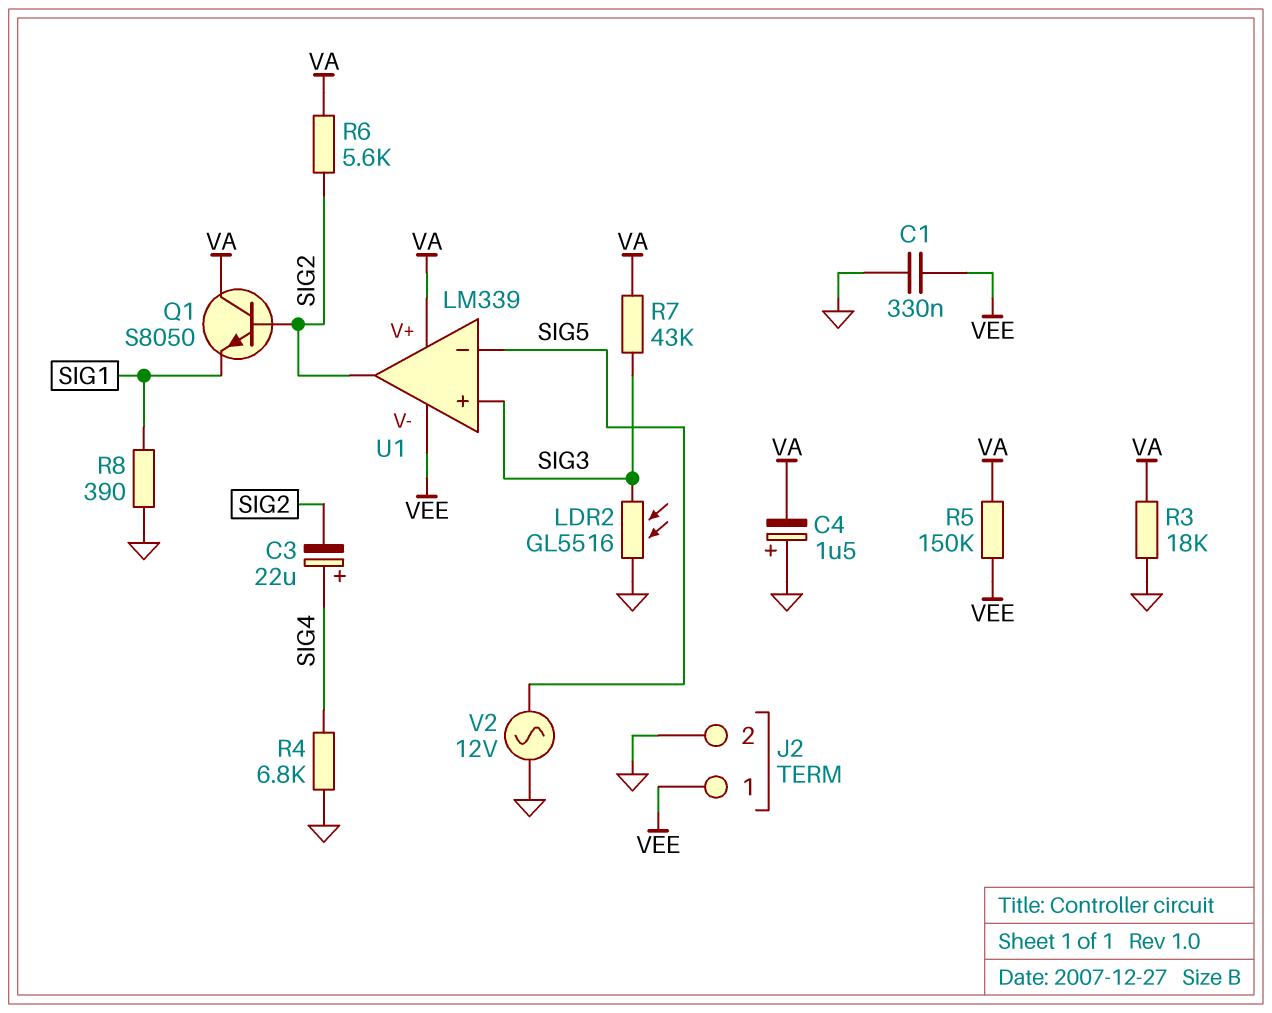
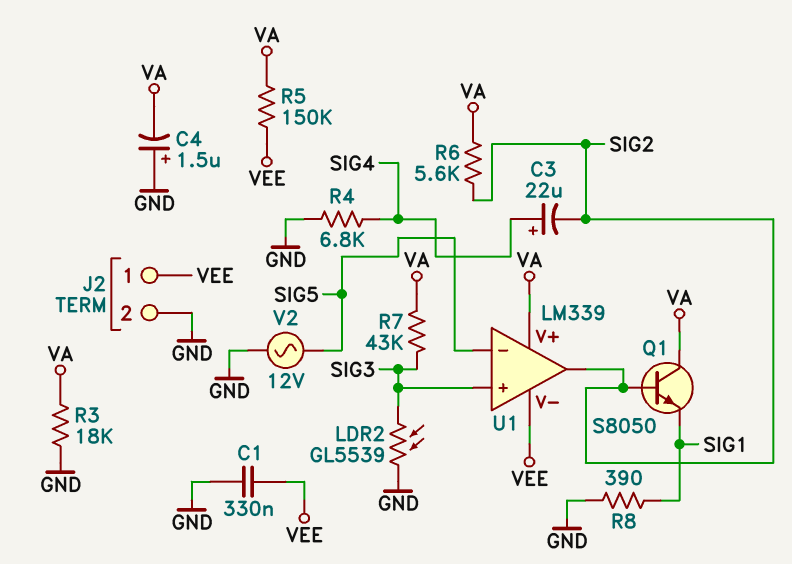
LDR2: GL5516 (GND, SIG3) -> GL5539 (GND, SIG3)

